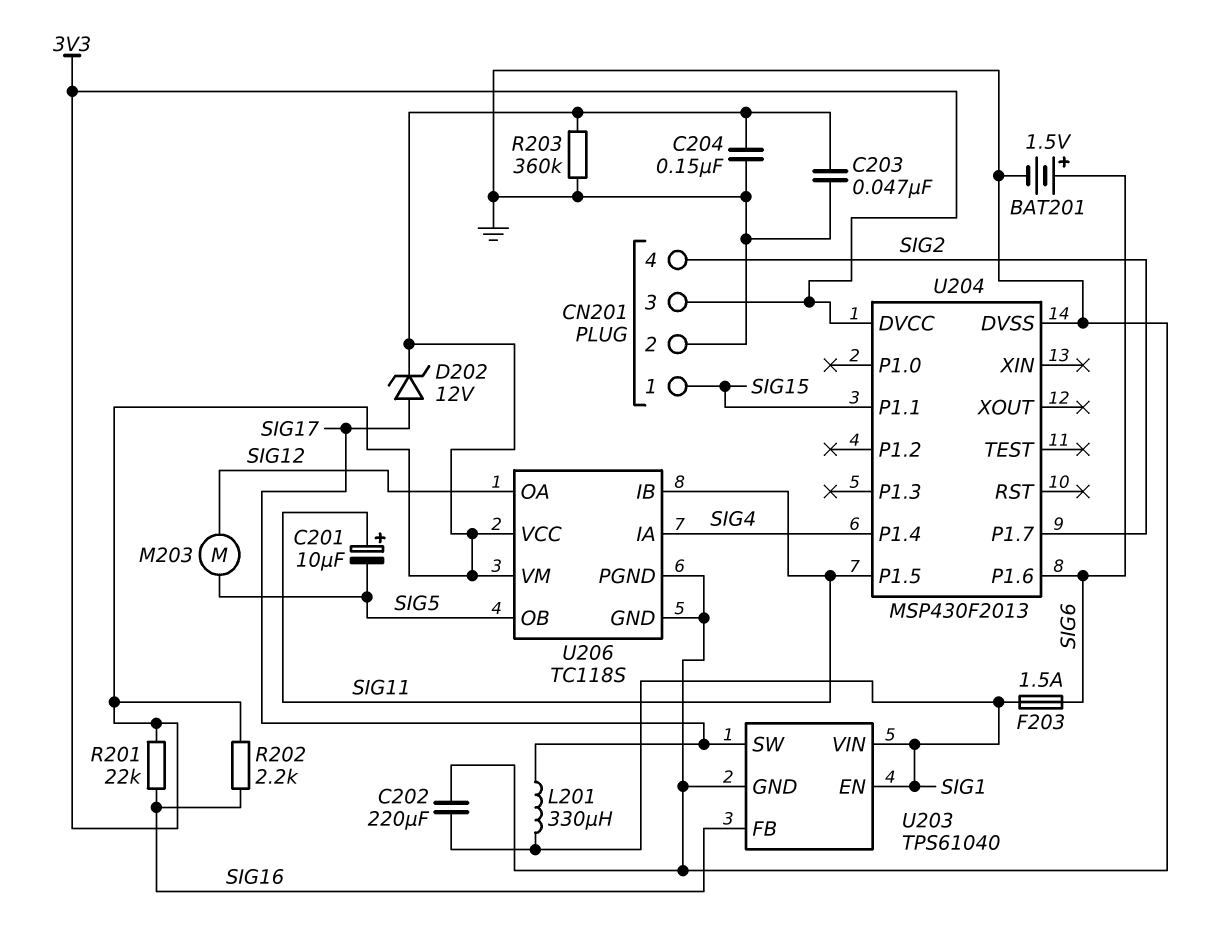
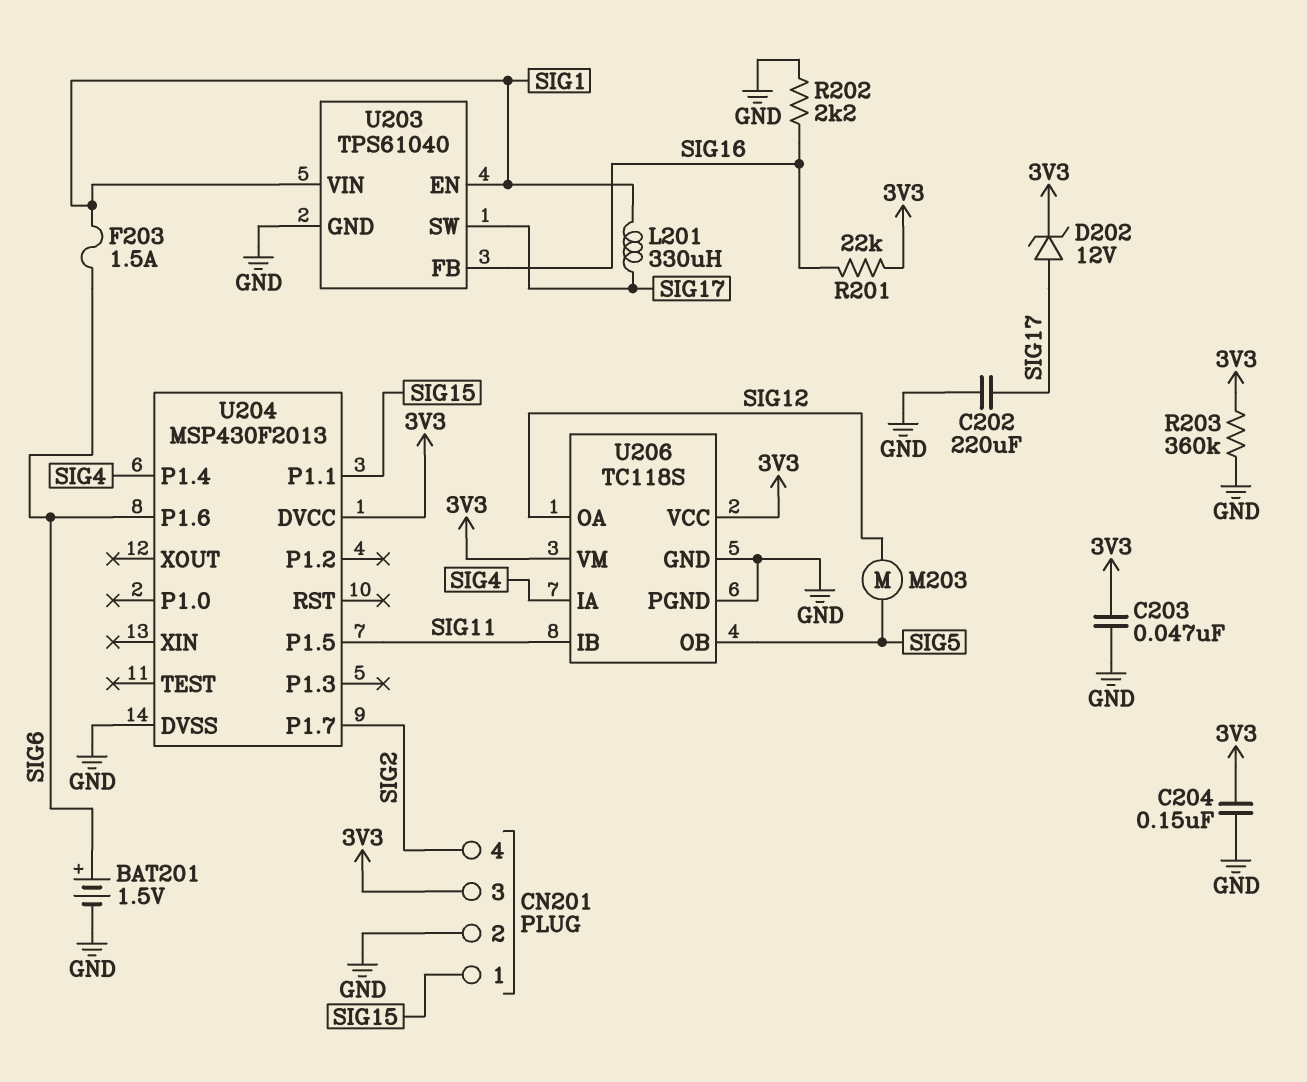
C201: 10uF (plus SIG11, minus SIG5) -> none
C202: 220uF (GND, SIG1) -> 220uF (GND, SIG17)
R202: 2.2k (3V3, SIG16) -> 2.2k (GND, SIG16)

